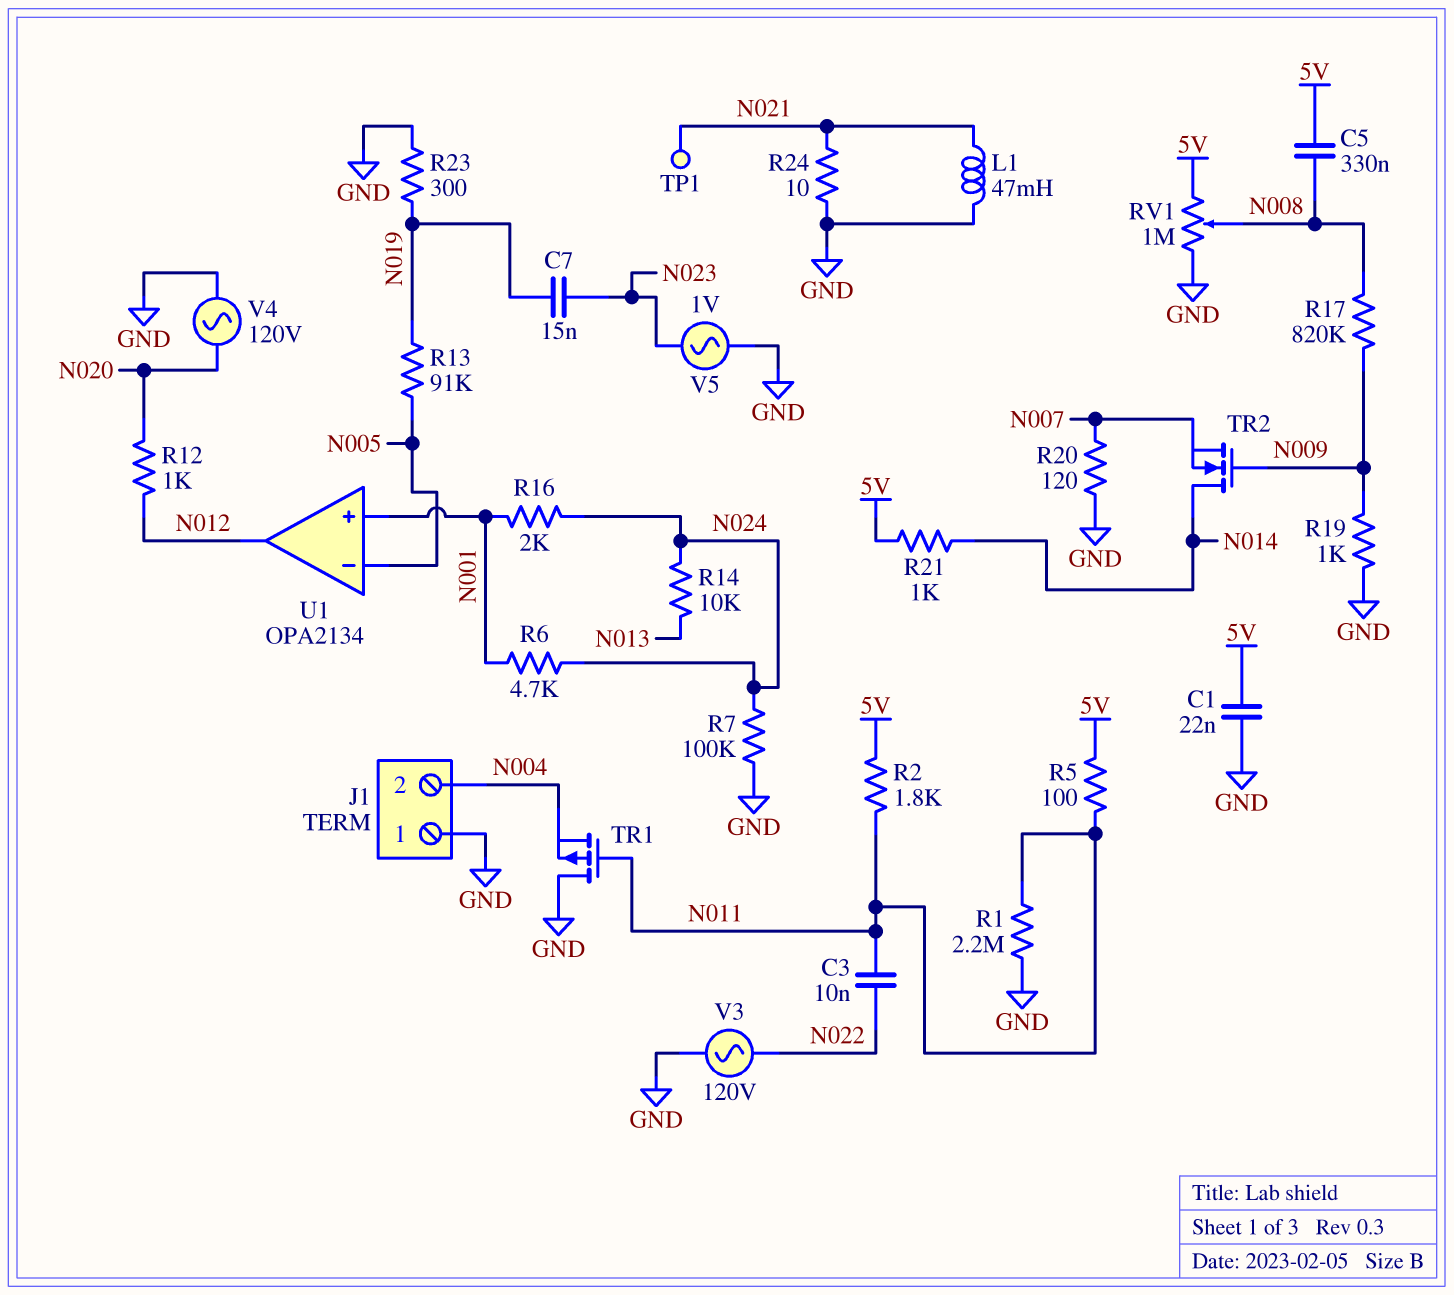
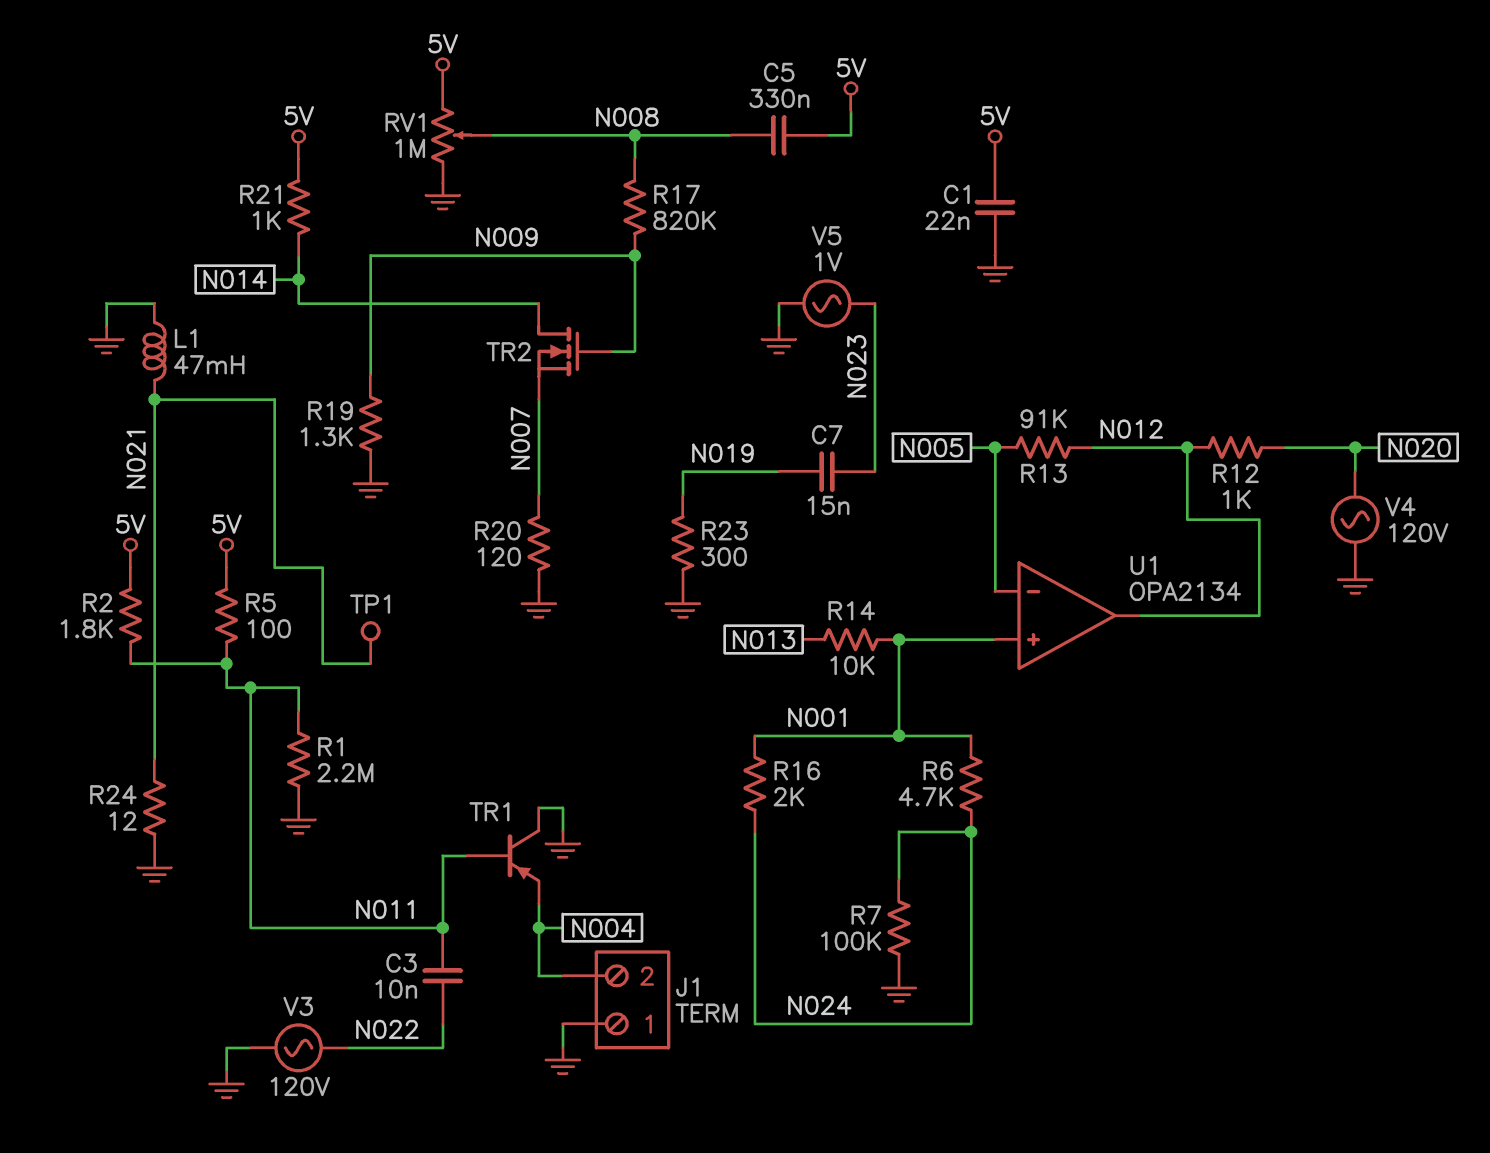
R13: 91k (N005, N019) -> 91k (N005, N012)
R14: 10k (N013, N024) -> 10k (N001, N013)
R19: 1k (GND, N009) -> 1.3k (GND, N009)
R24: 10 (GND, N021) -> 12 (GND, N021)
TR1: PMOS (G N011, D GND, S N004) -> PNP (B N011, C GND, E N004)

